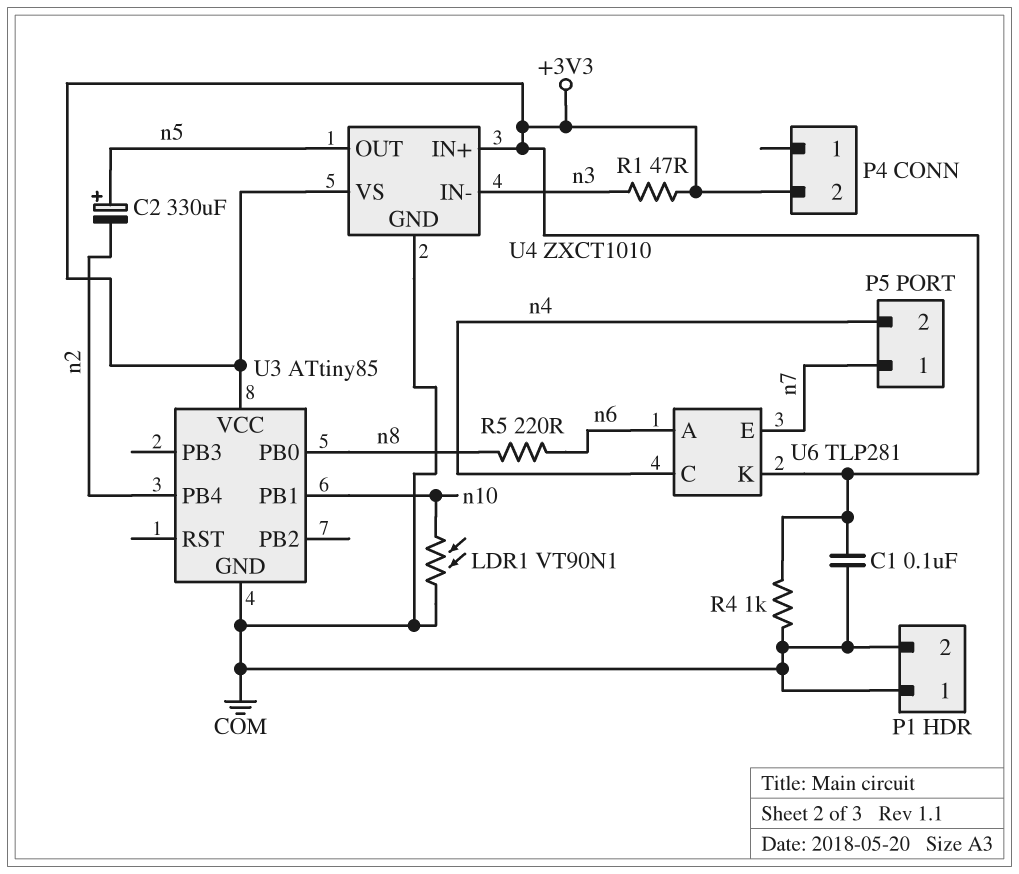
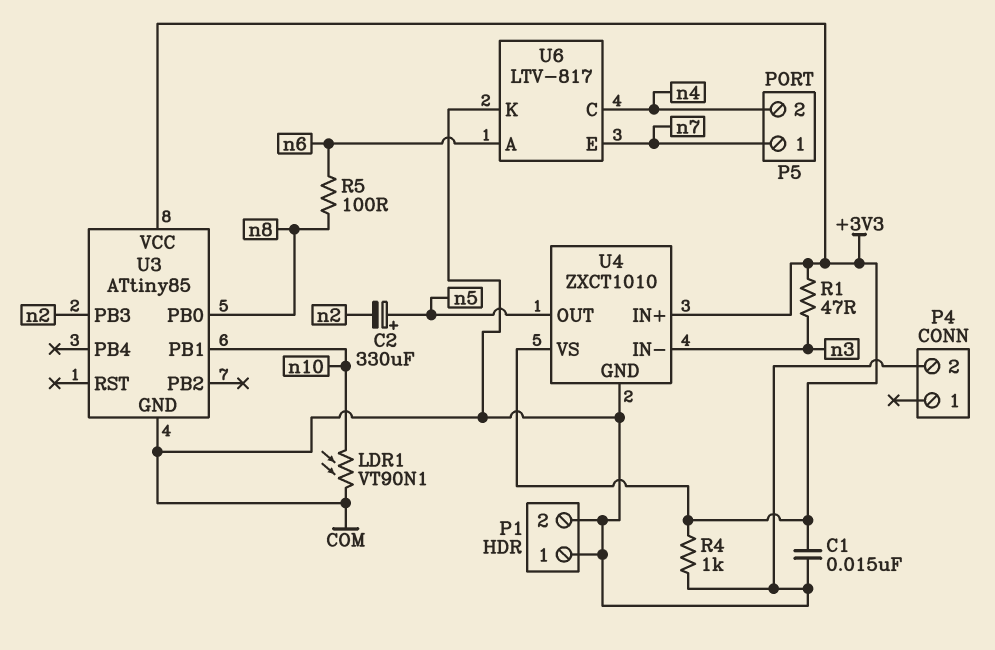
C1: 100nF (+3V3, COM) -> 15nF (+3V3, COM)
P4 pin 2: +3V3 -> COM
R5: 220 (n6, n8) -> 100 (n6, n8)
U3 pin PB3: none -> n2
U3 pin PB4: n2 -> none
U6: TLP281 -> LTV-817
U6 pin K: +3V3 -> COM

